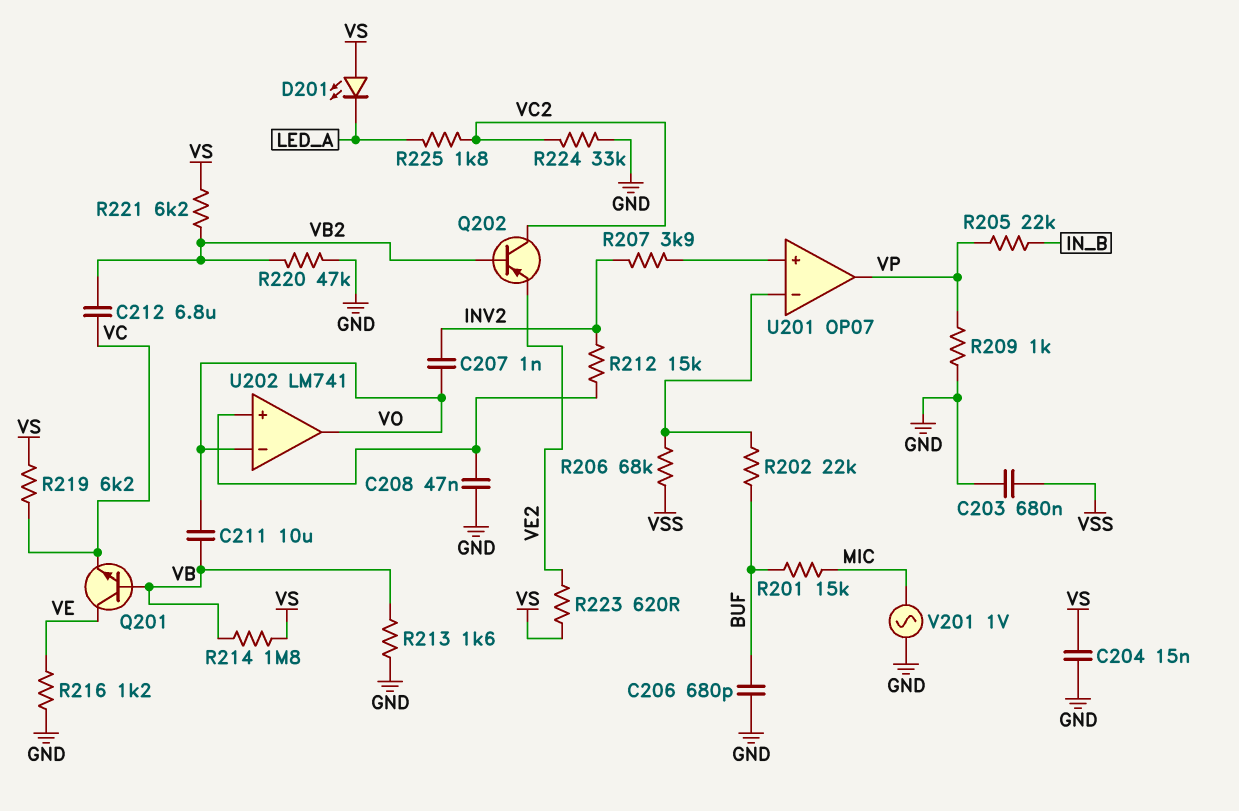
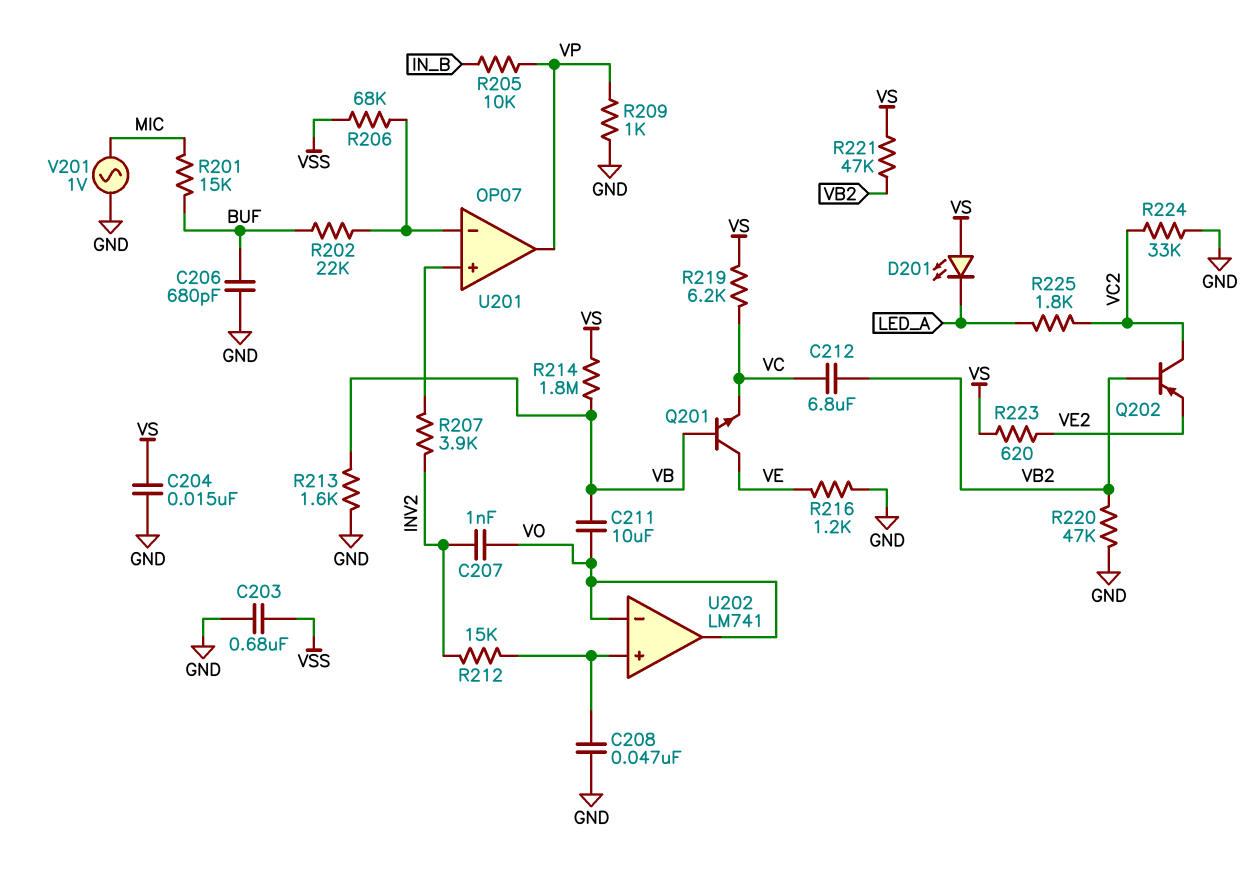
R205: 22k (IN_B, VP) -> 10k (IN_B, VP)
R221: 6.2k (VB2, VS) -> 47k (VB2, VS)

